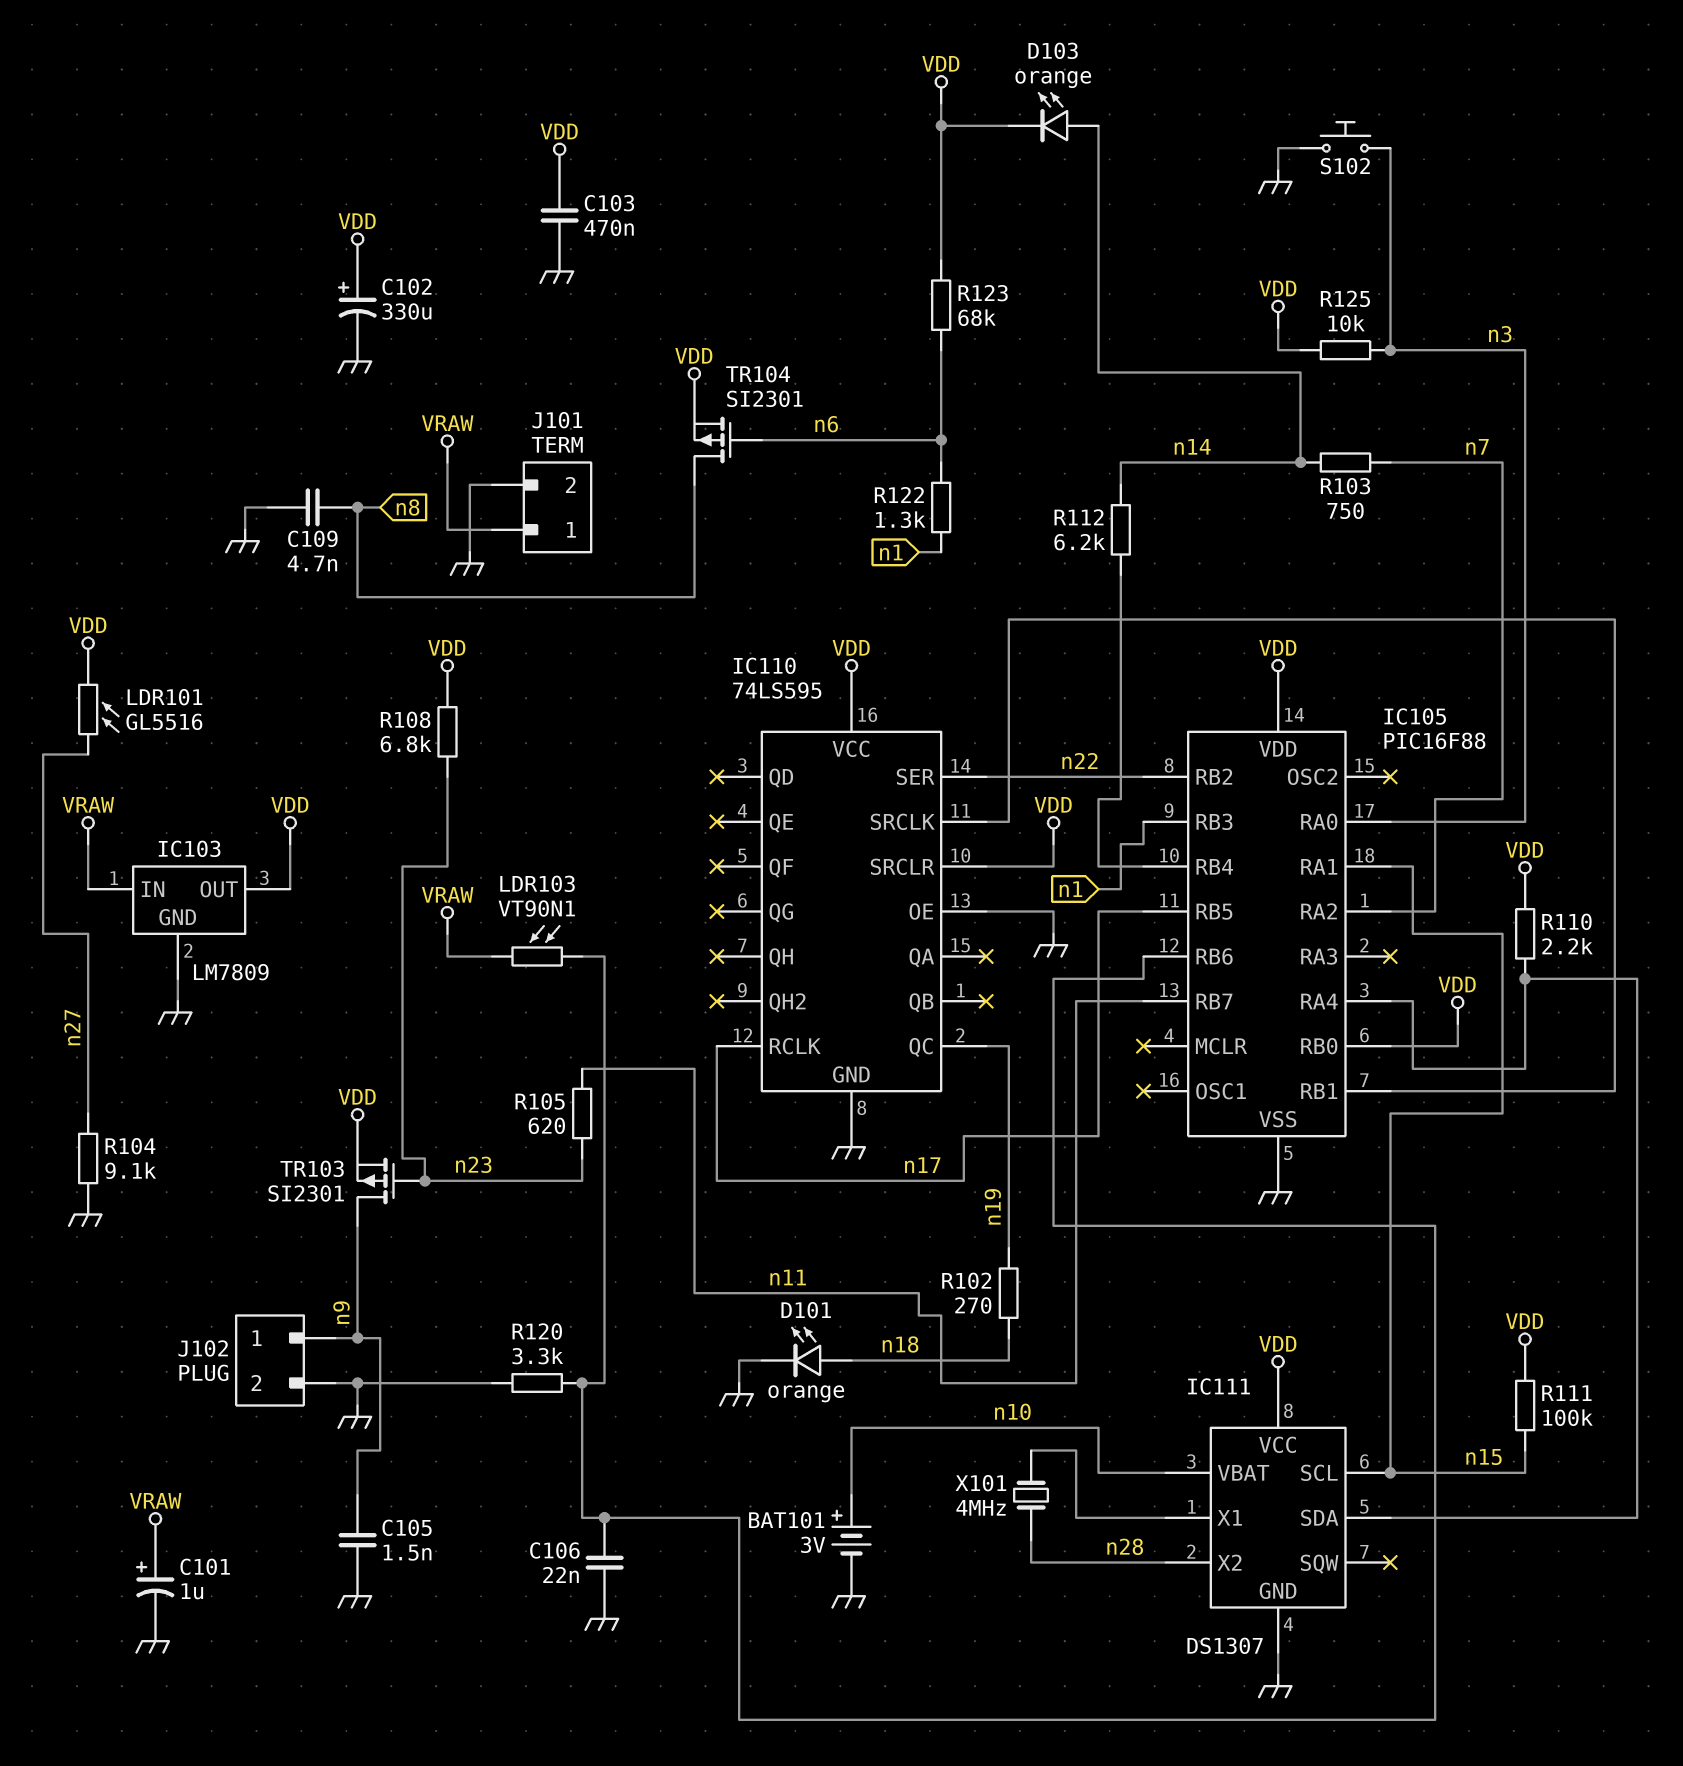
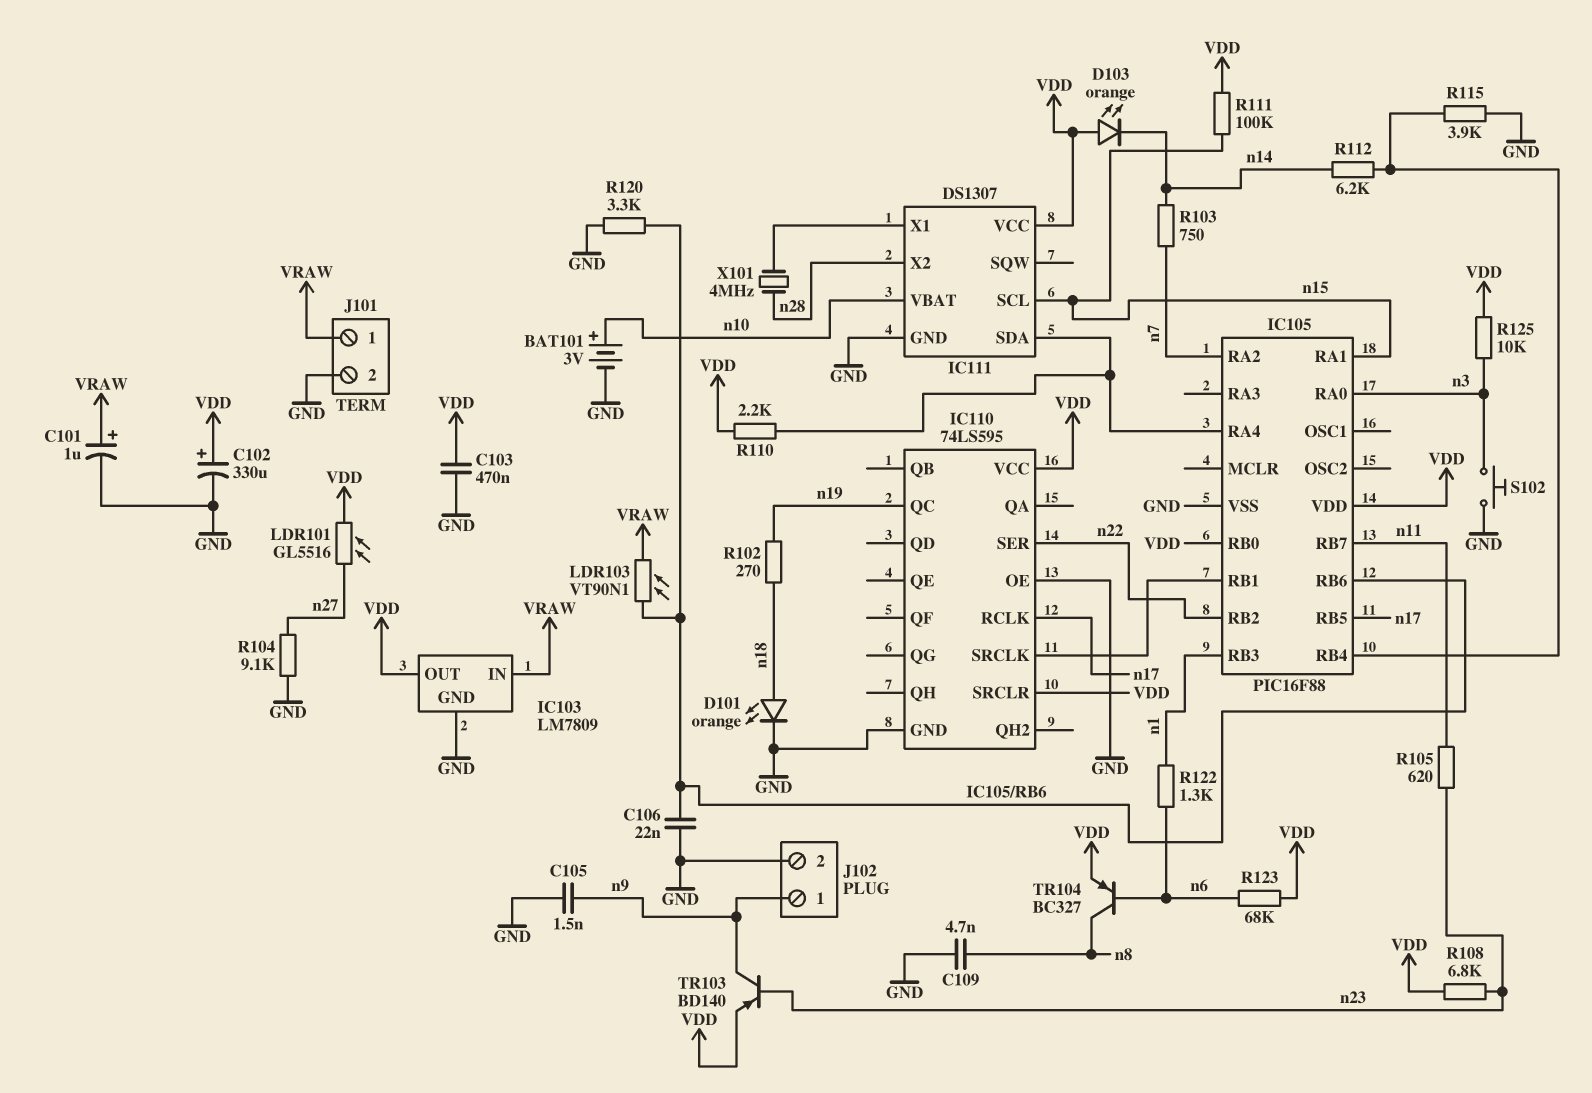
D103: LED orange (A n14, K VDD) -> LED orange (A VDD, K n14)
R115: none -> 3.9k (GND, IC105/RB4)
TR103: PMOS SI2301 (G n23, D n9, S VDD) -> PNP BD140 (B n23, C n9, E VDD)
TR104: PMOS SI2301 (G n6, D n8, S VDD) -> PNP BC327 (B n6, C n8, E VDD)

